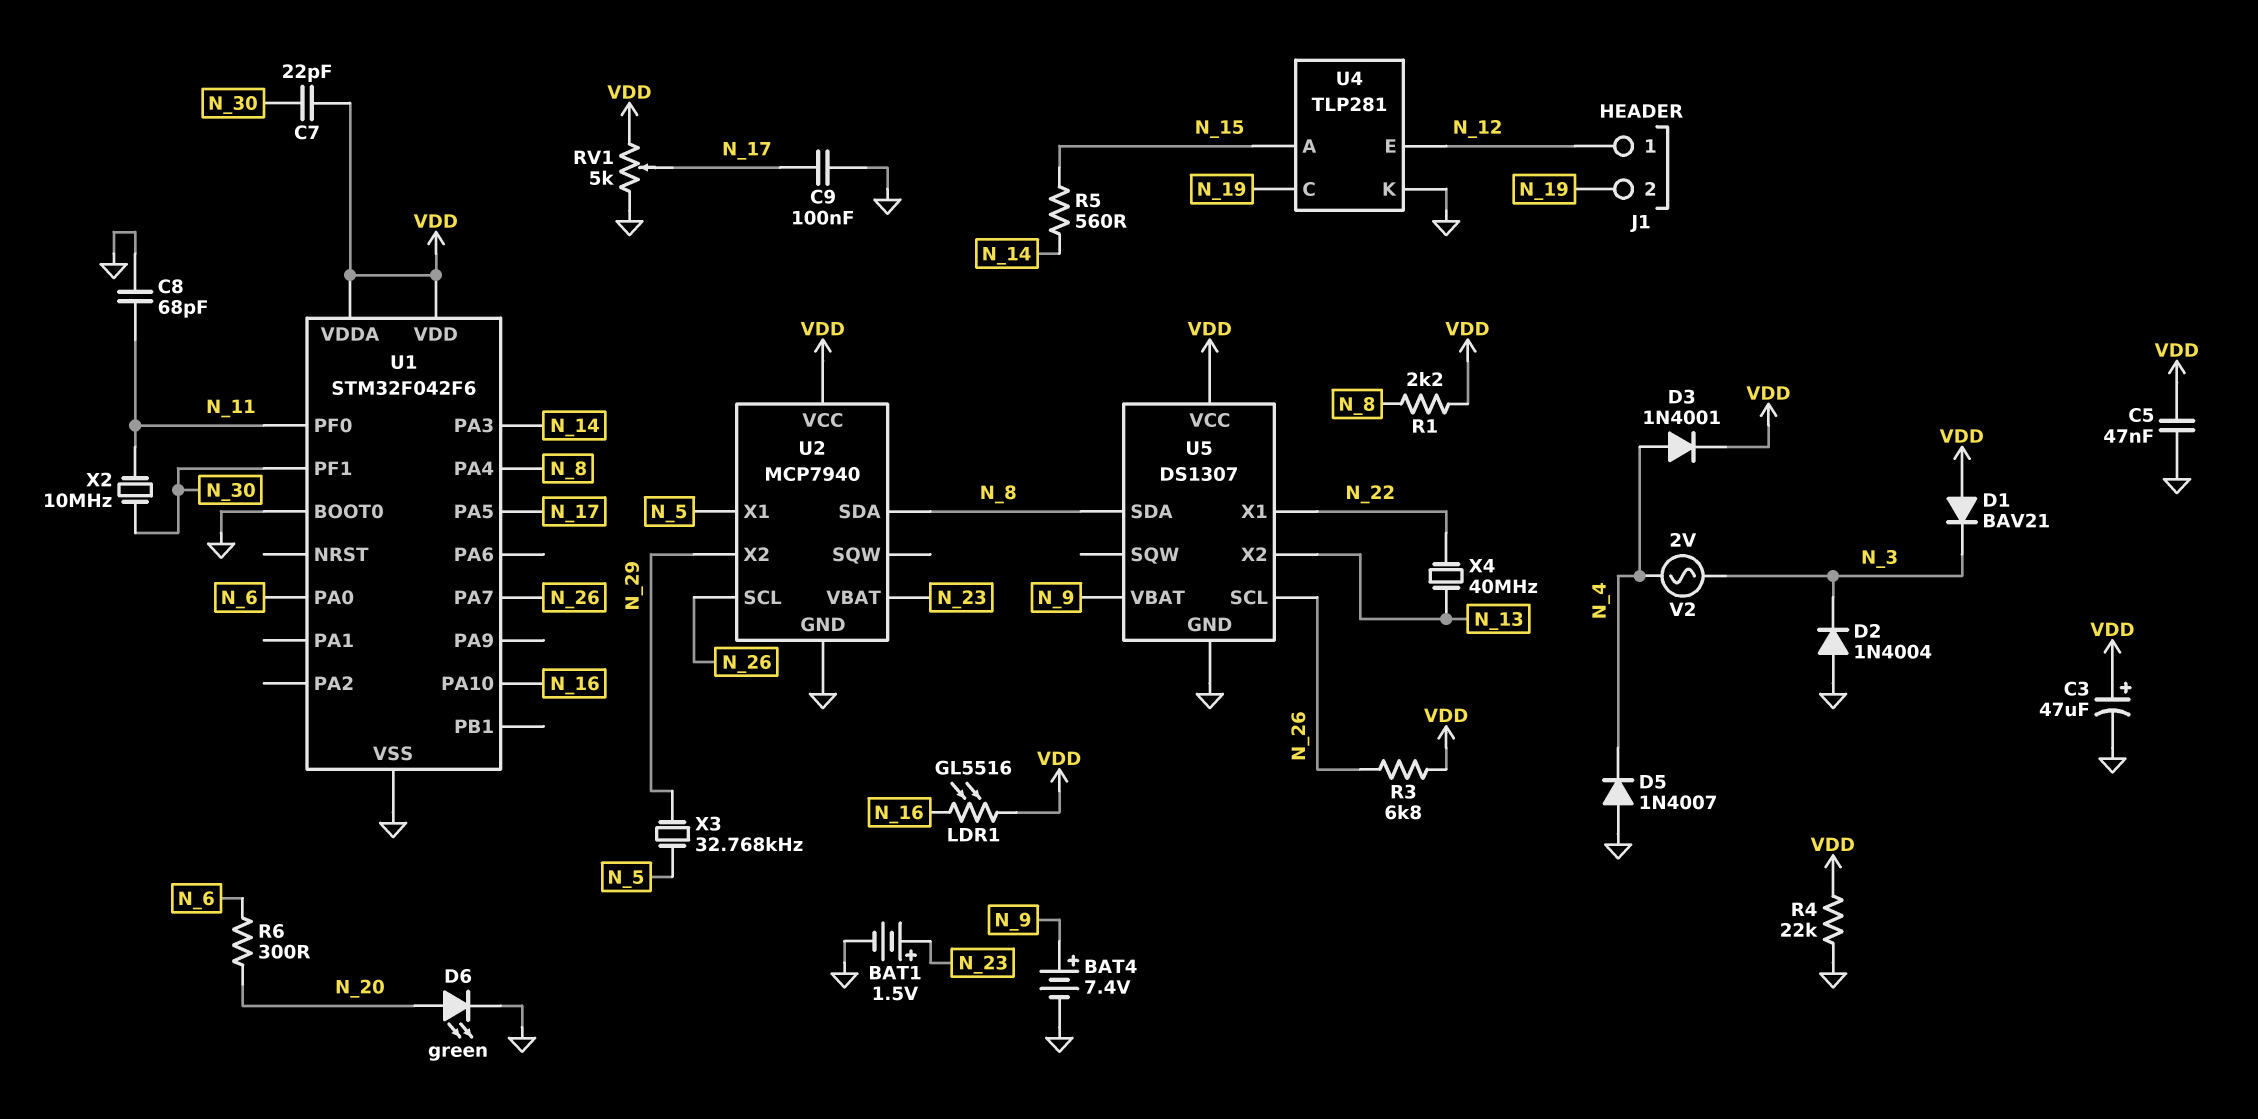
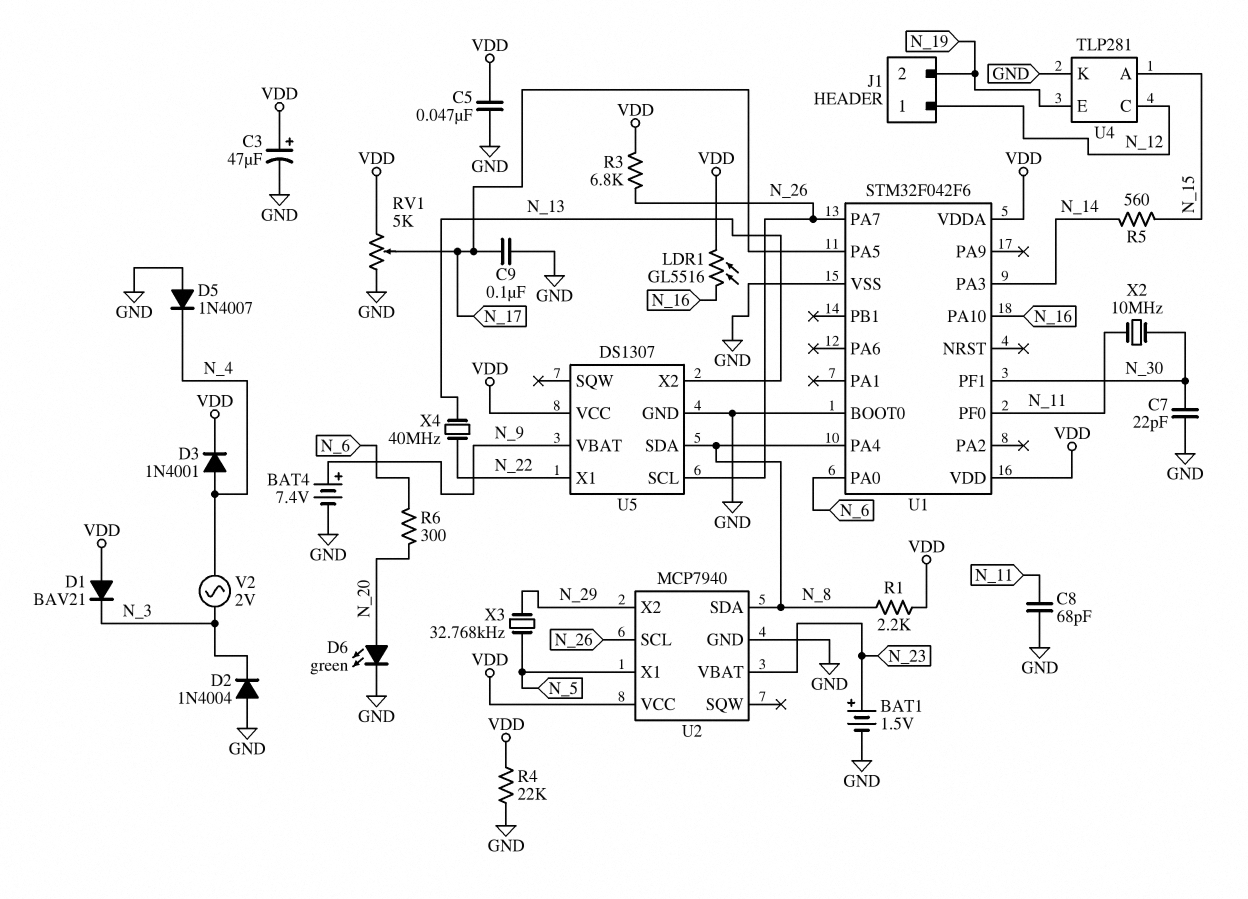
C7: 22pF (N_30, VDD) -> 22pF (GND, N_30)
U4 pin C: N_19 -> N_12
U4 pin E: N_12 -> N_19

